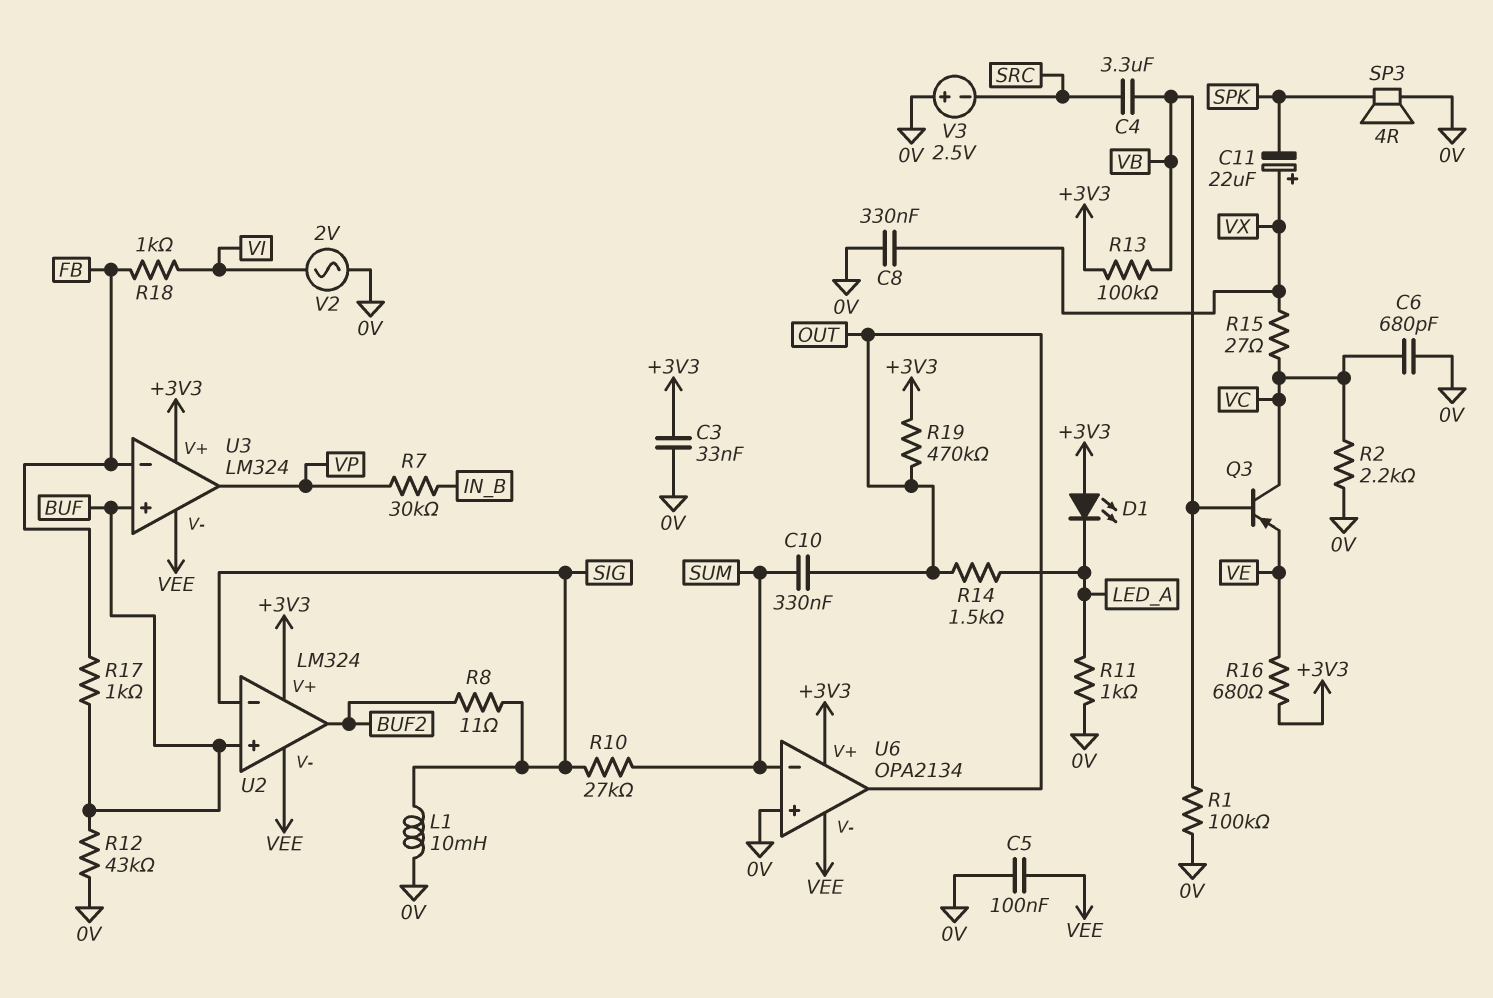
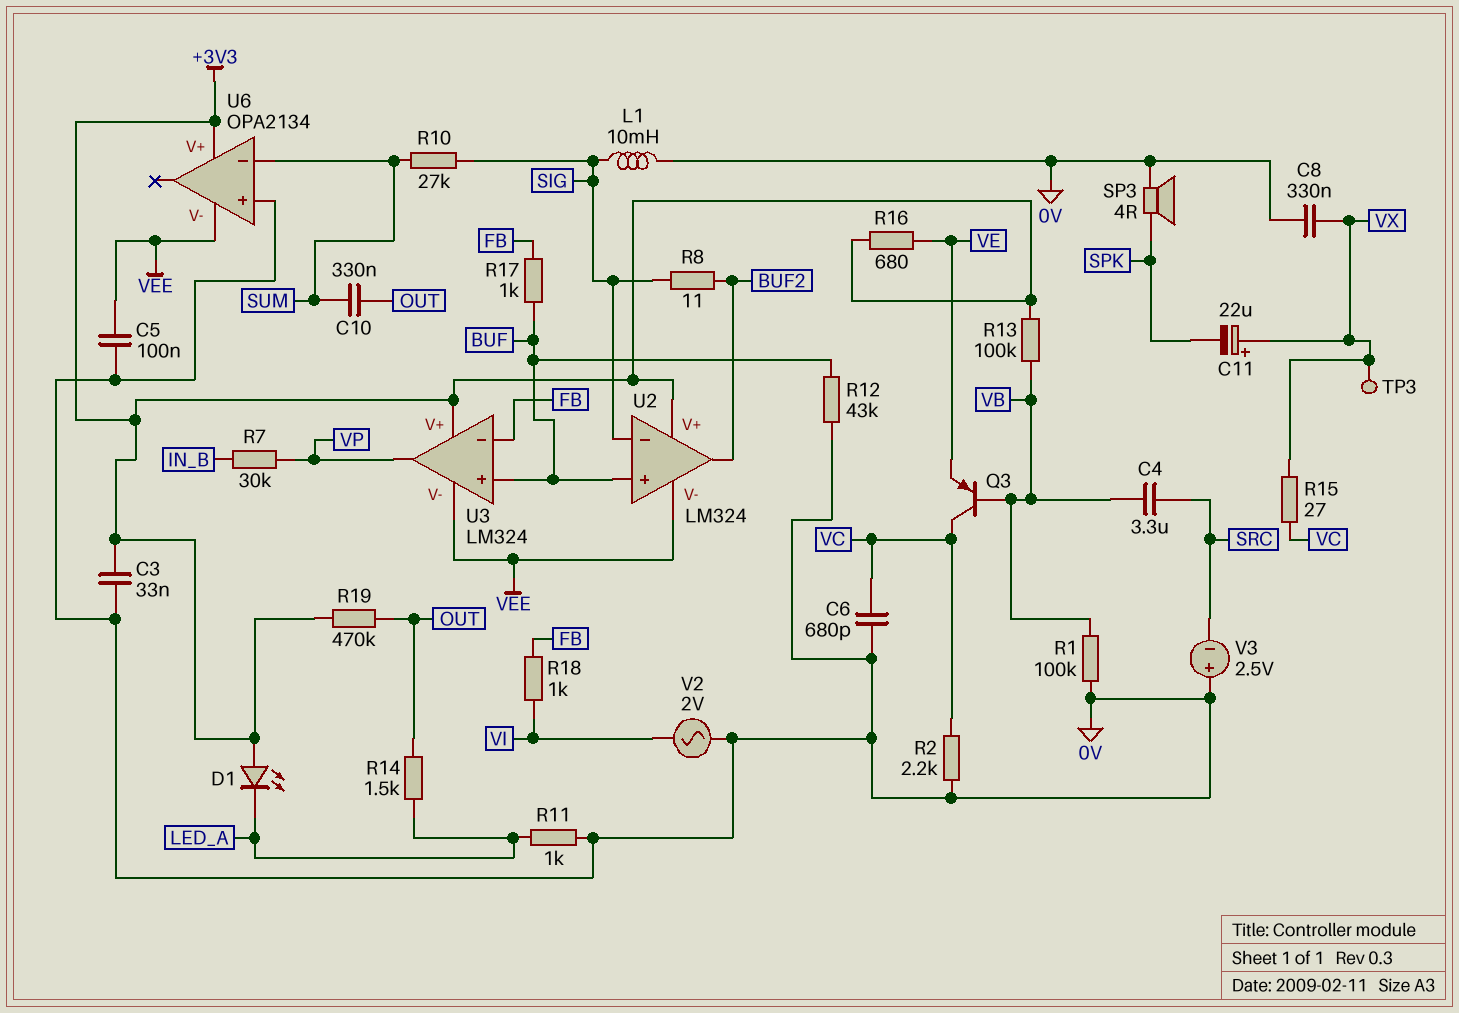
TP3: none -> test point (VX)
U6 pin out: OUT -> none

